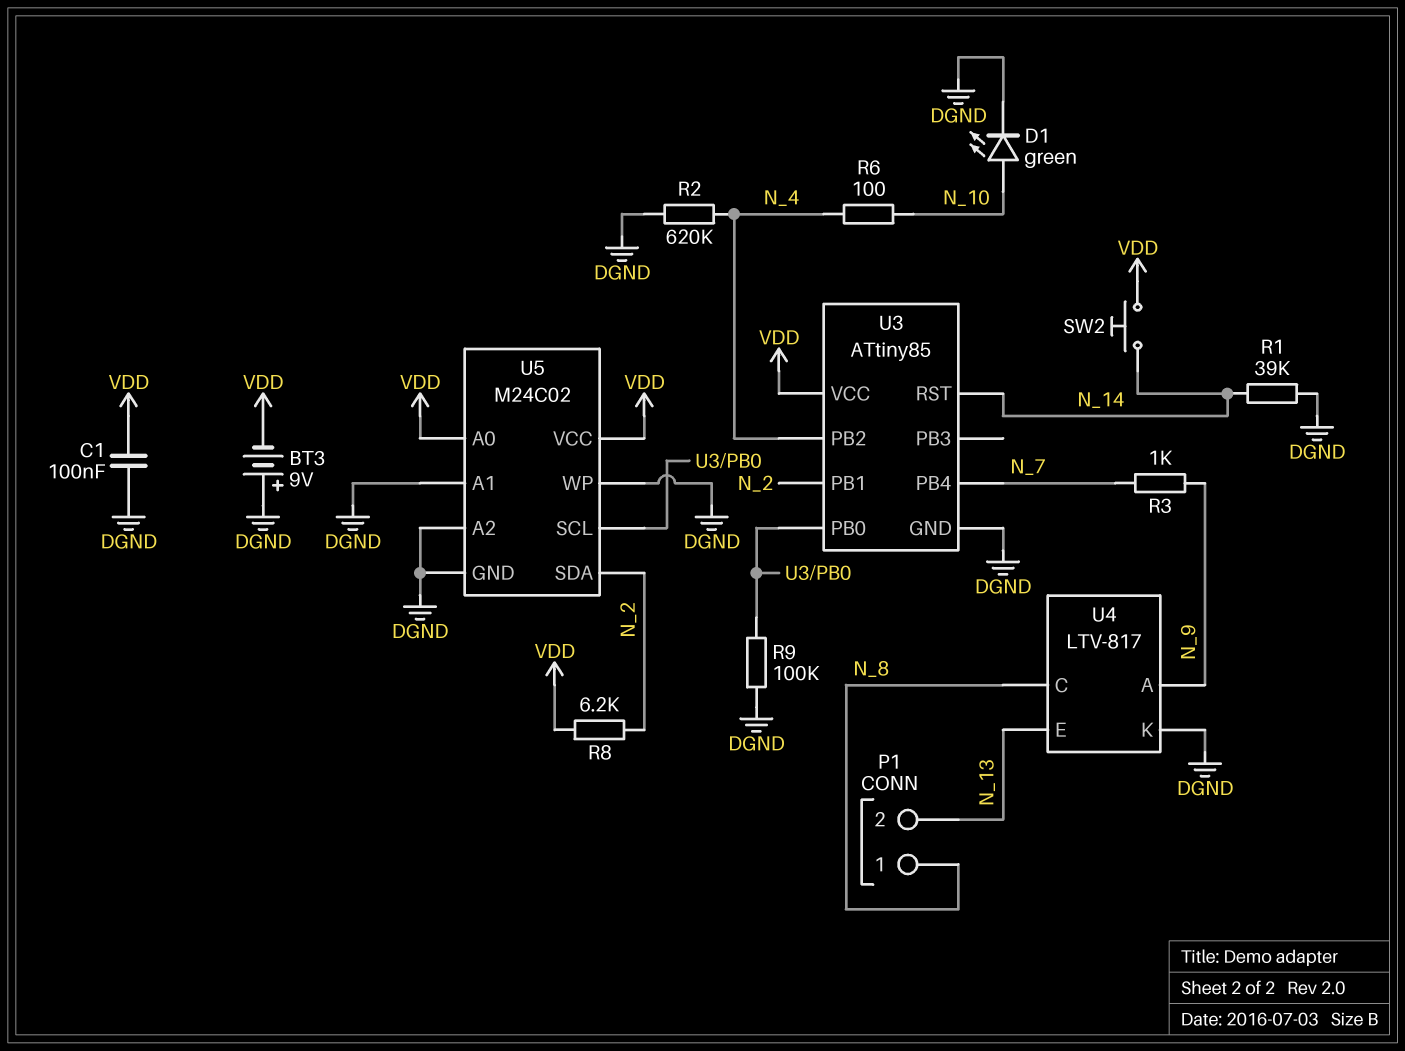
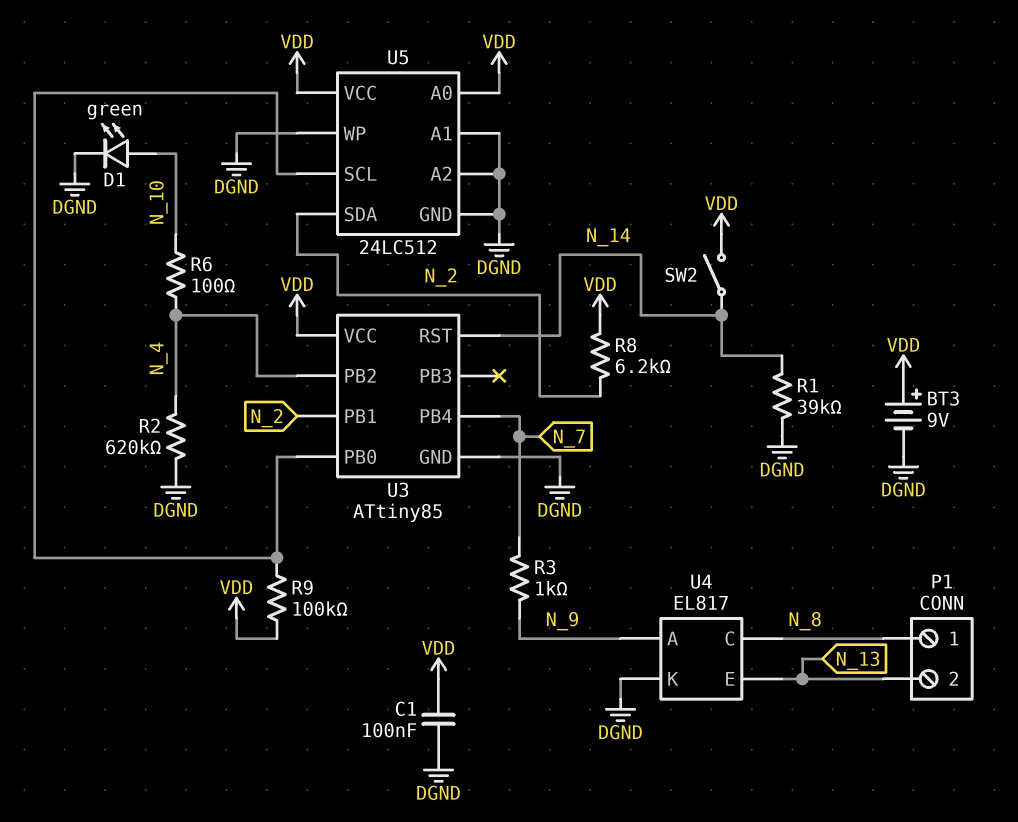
BT3: 9V (plus DGND, minus VDD) -> 9V (plus VDD, minus DGND)
R9: 100k (DGND, U3/PB0) -> 100k (U3/PB0, VDD)
SW2: button (N_14, VDD) -> switch (N_14, VDD)
U4: LTV-817 -> EL817
U5: M24C02 -> 24LC512

